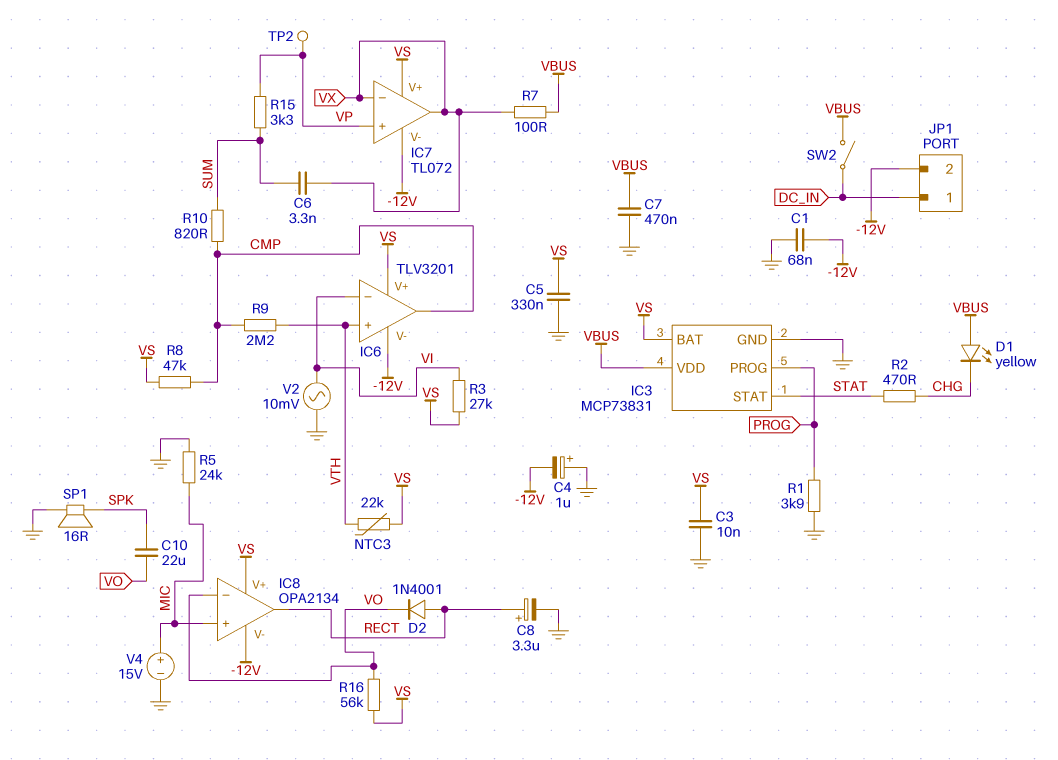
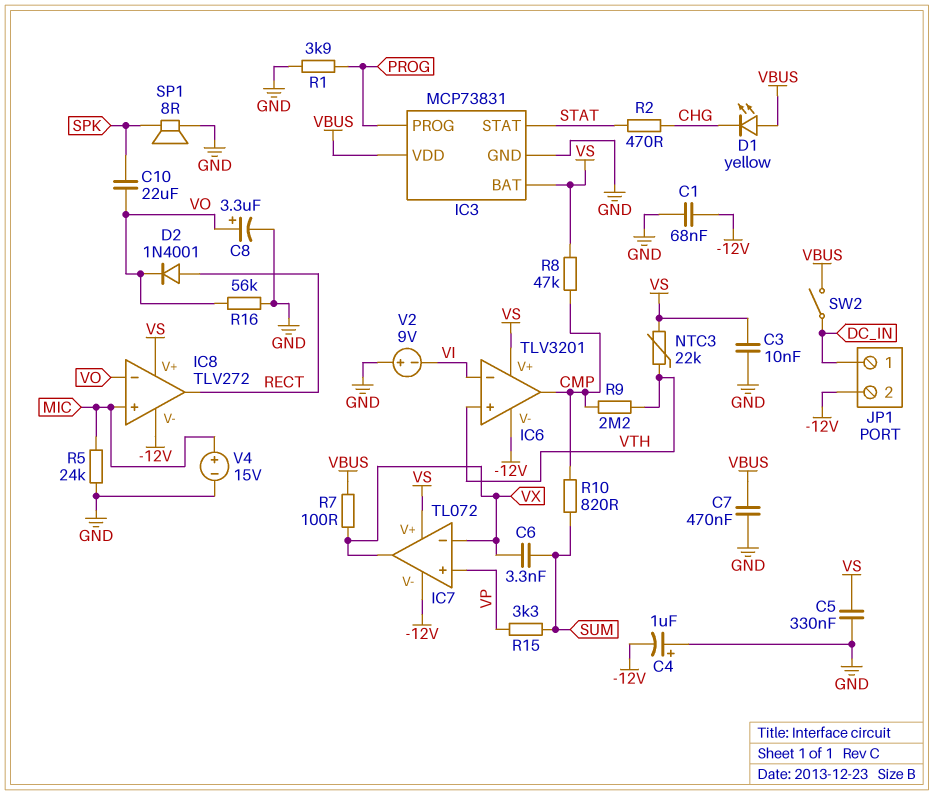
C8: 3.3uF (plus RECT, minus GND) -> 3.3uF (plus VO, minus GND)
IC8: OPA2134 -> TLV272
R3: 27k (VI, VS) -> none
R16: 56k (VO, VS) -> 56k (GND, VO)
SP1: speaker 16R (GND, SPK) -> speaker 8R (GND, SPK)
TP2: test point (VP) -> none
V2: AC 10mV (GND, VI) -> 9V (plus GND, minus VI)

